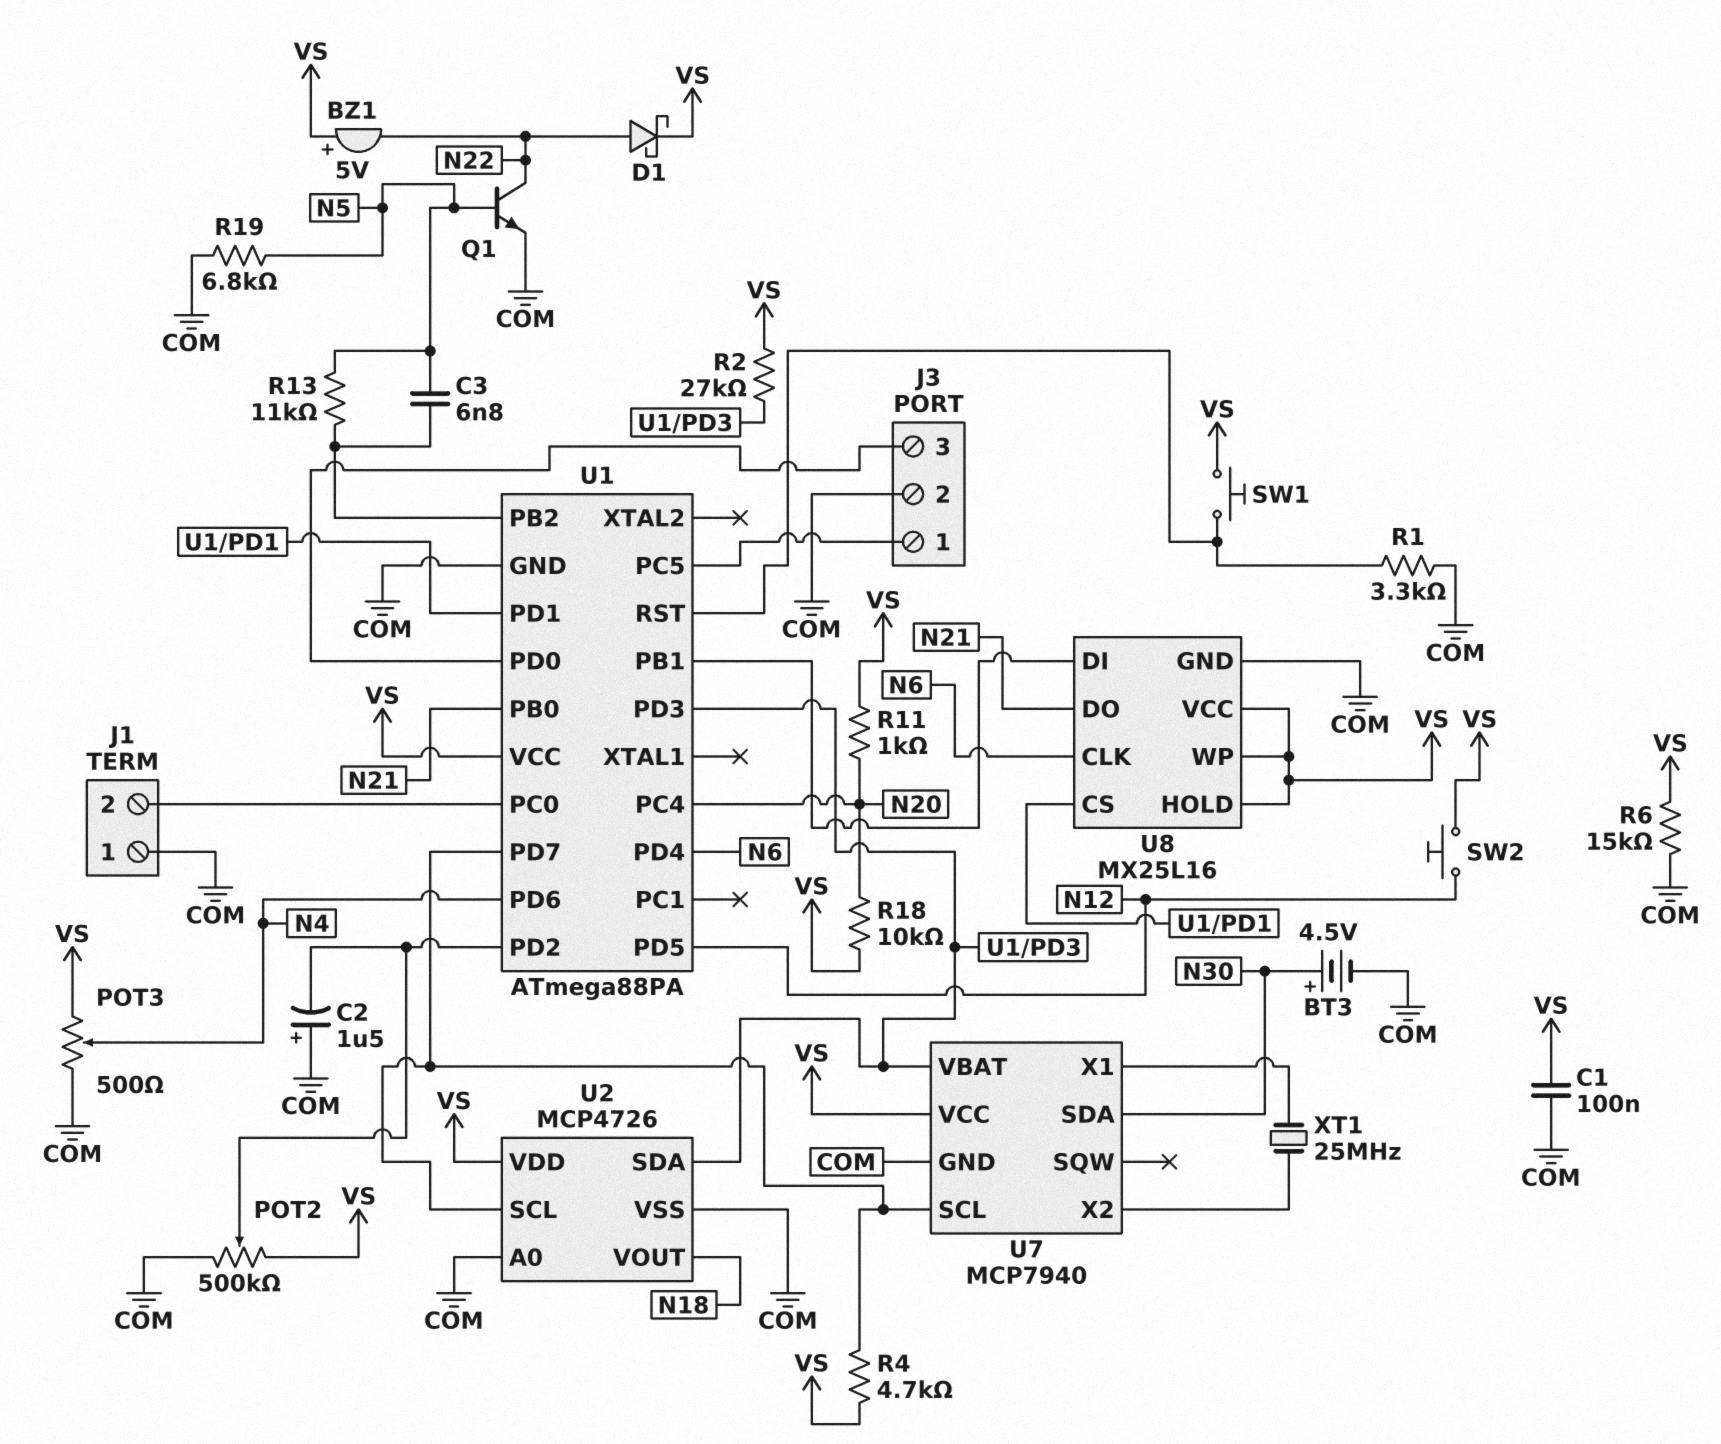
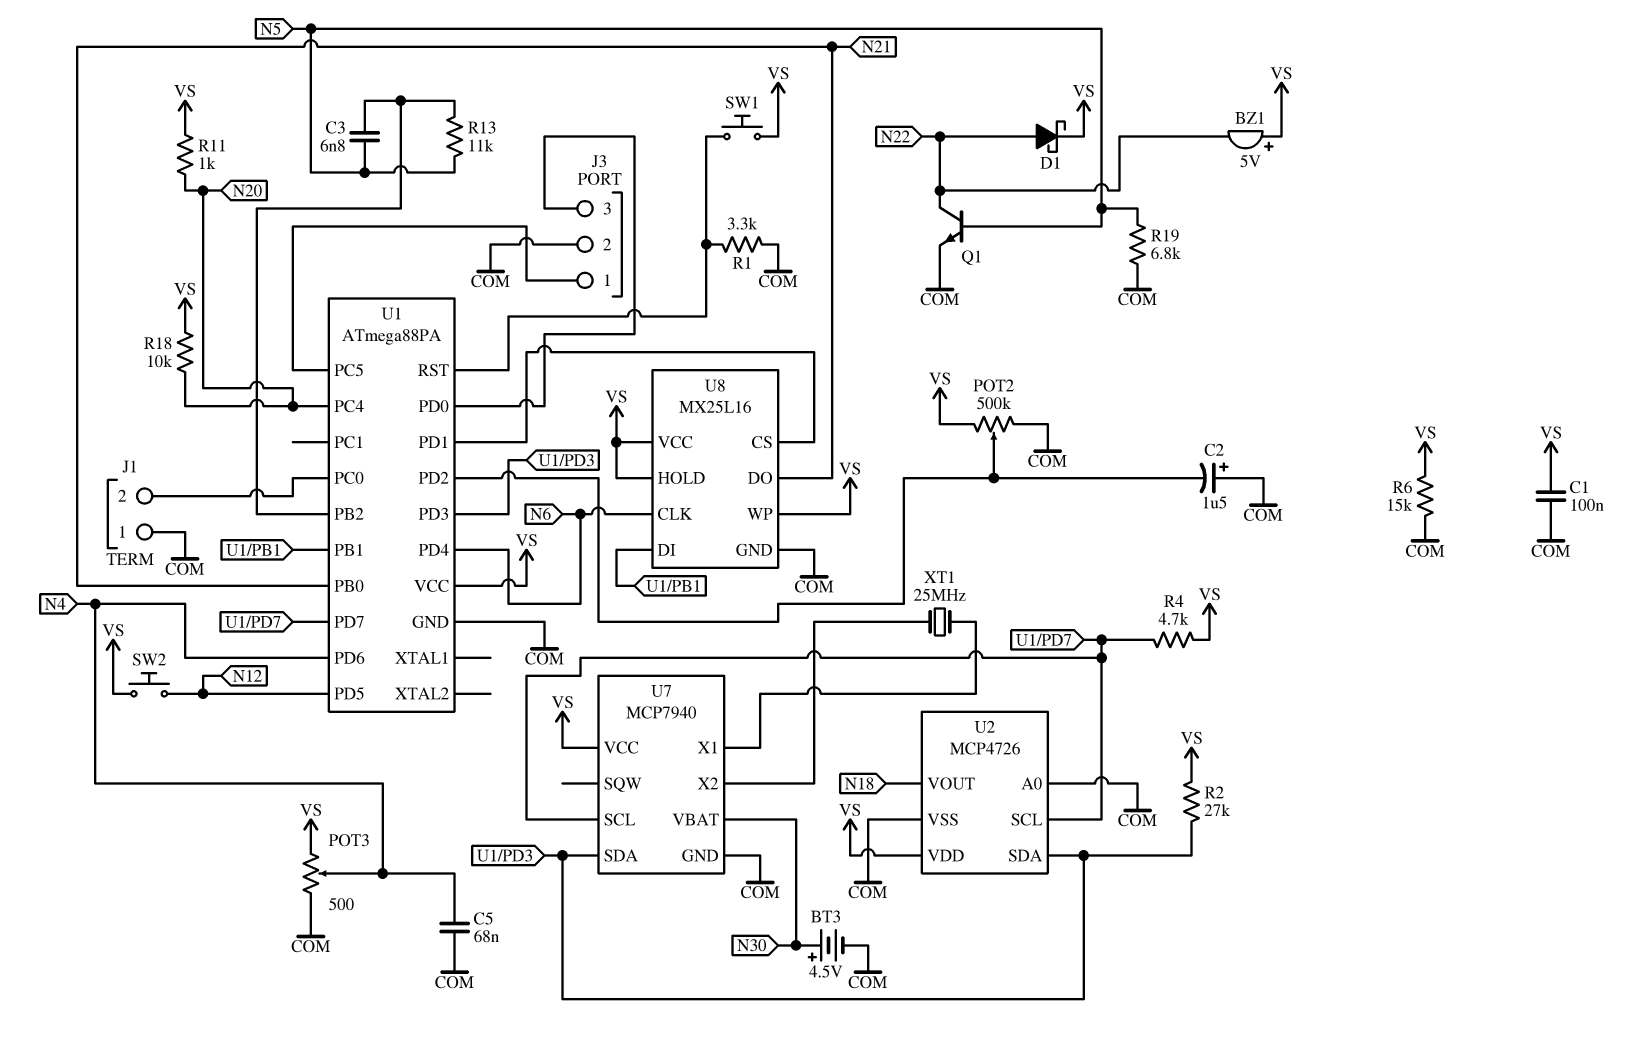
C5: none -> 68nF (COM, N4)
U7 pin SDA: N30 -> U1/PD3
U7 pin VBAT: U1/PD3 -> N30

